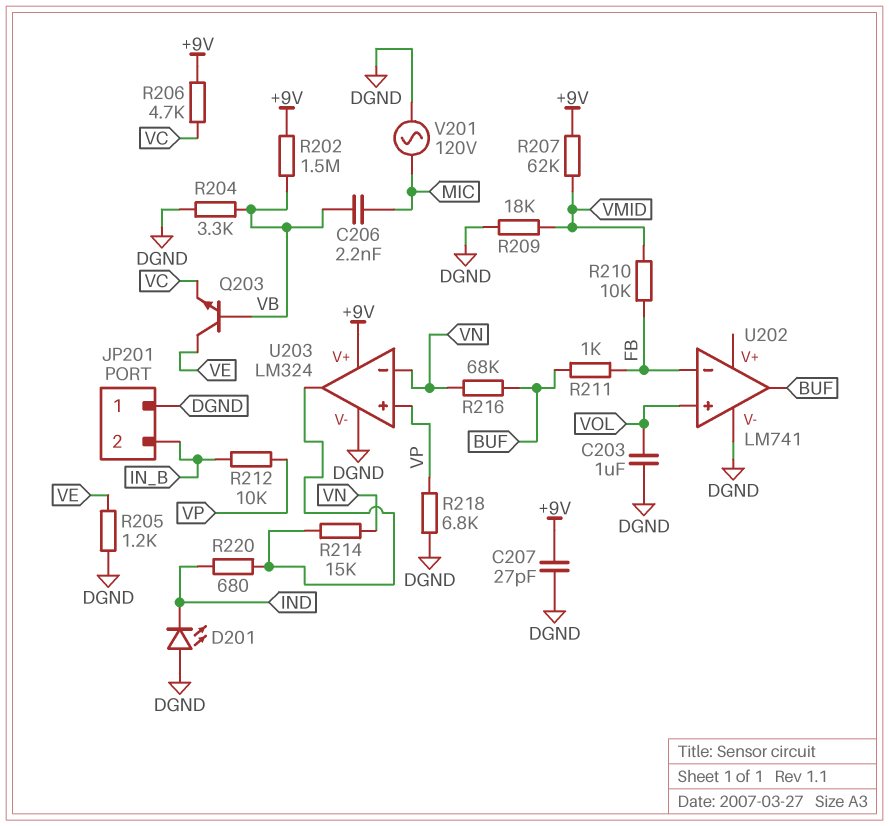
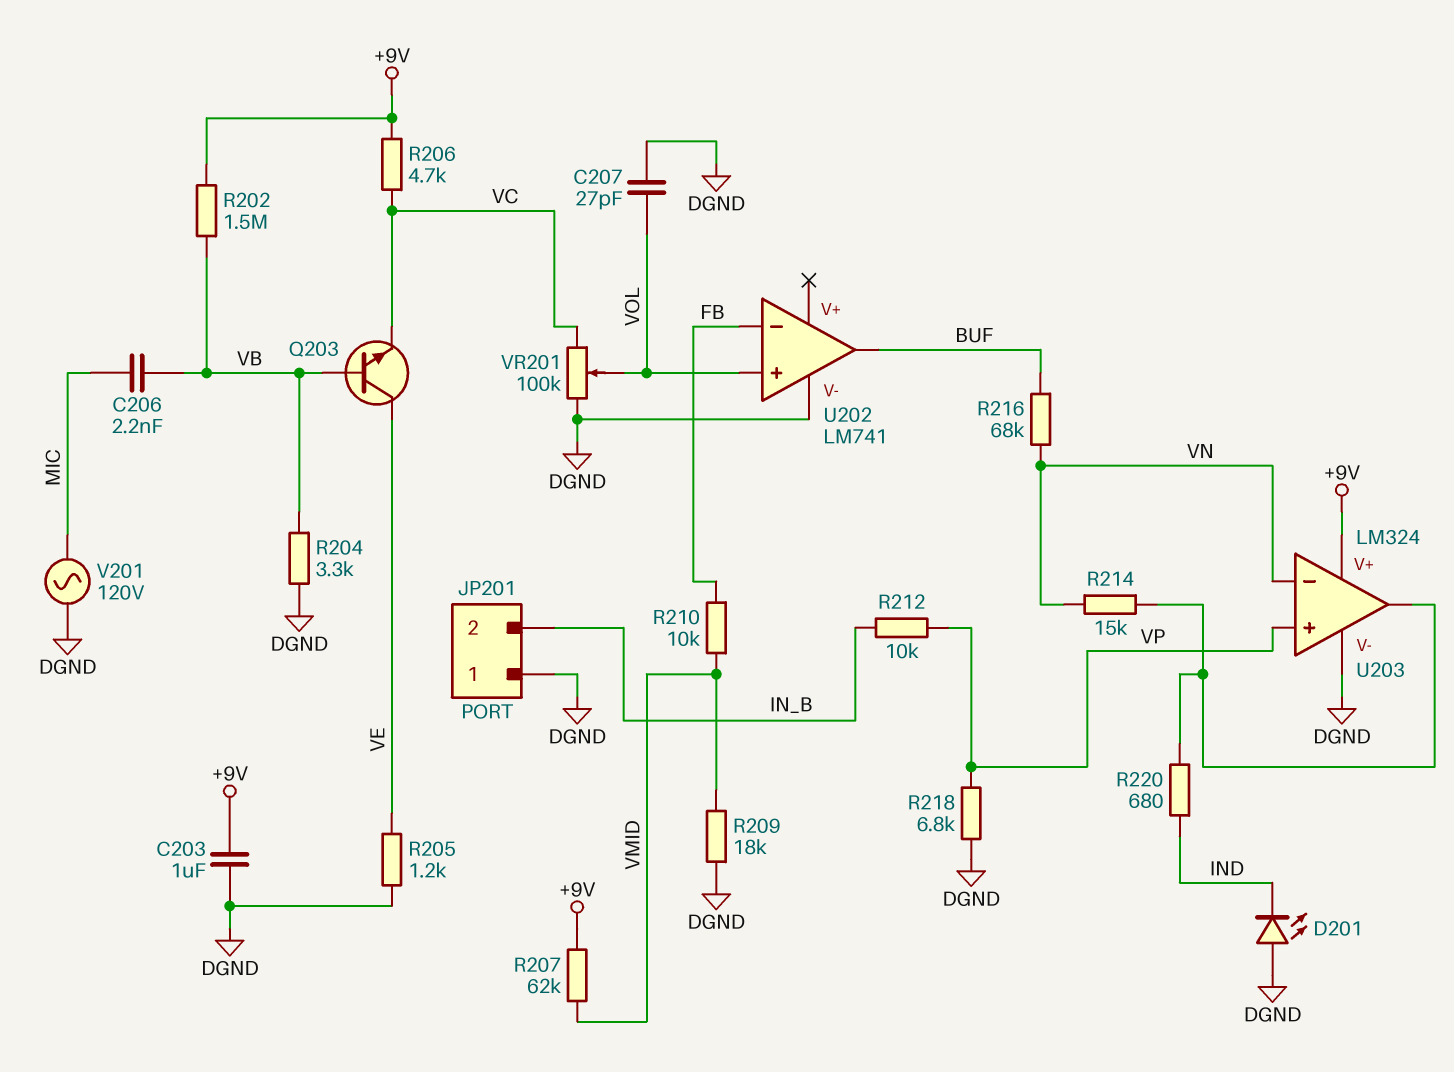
C203: 1uF (DGND, VOL) -> 1uF (+9V, DGND)
C207: 27pF (+9V, DGND) -> 27pF (DGND, VOL)
R211: 1k (BUF, FB) -> none
VR201: none -> 100k (DGND, VC, wiper VOL)

